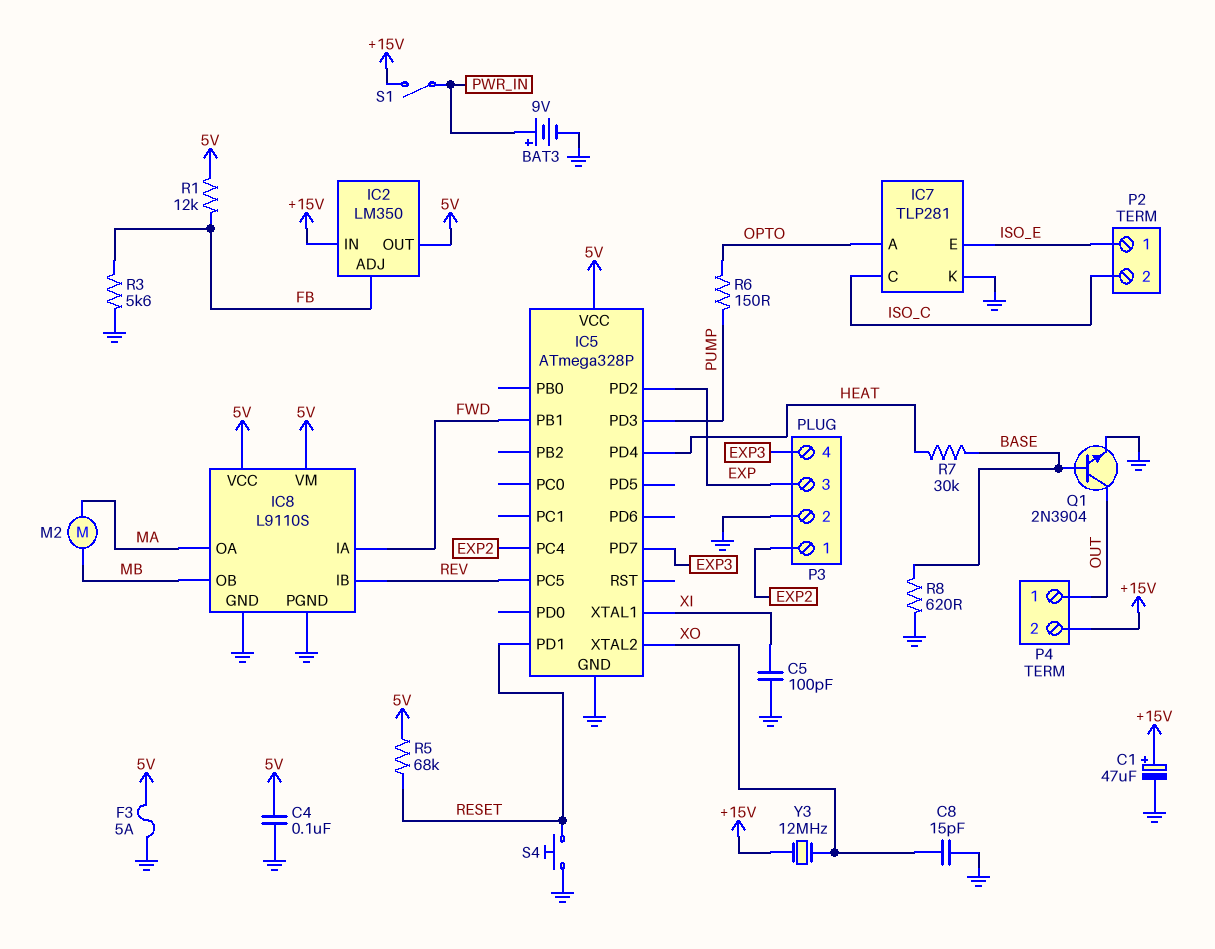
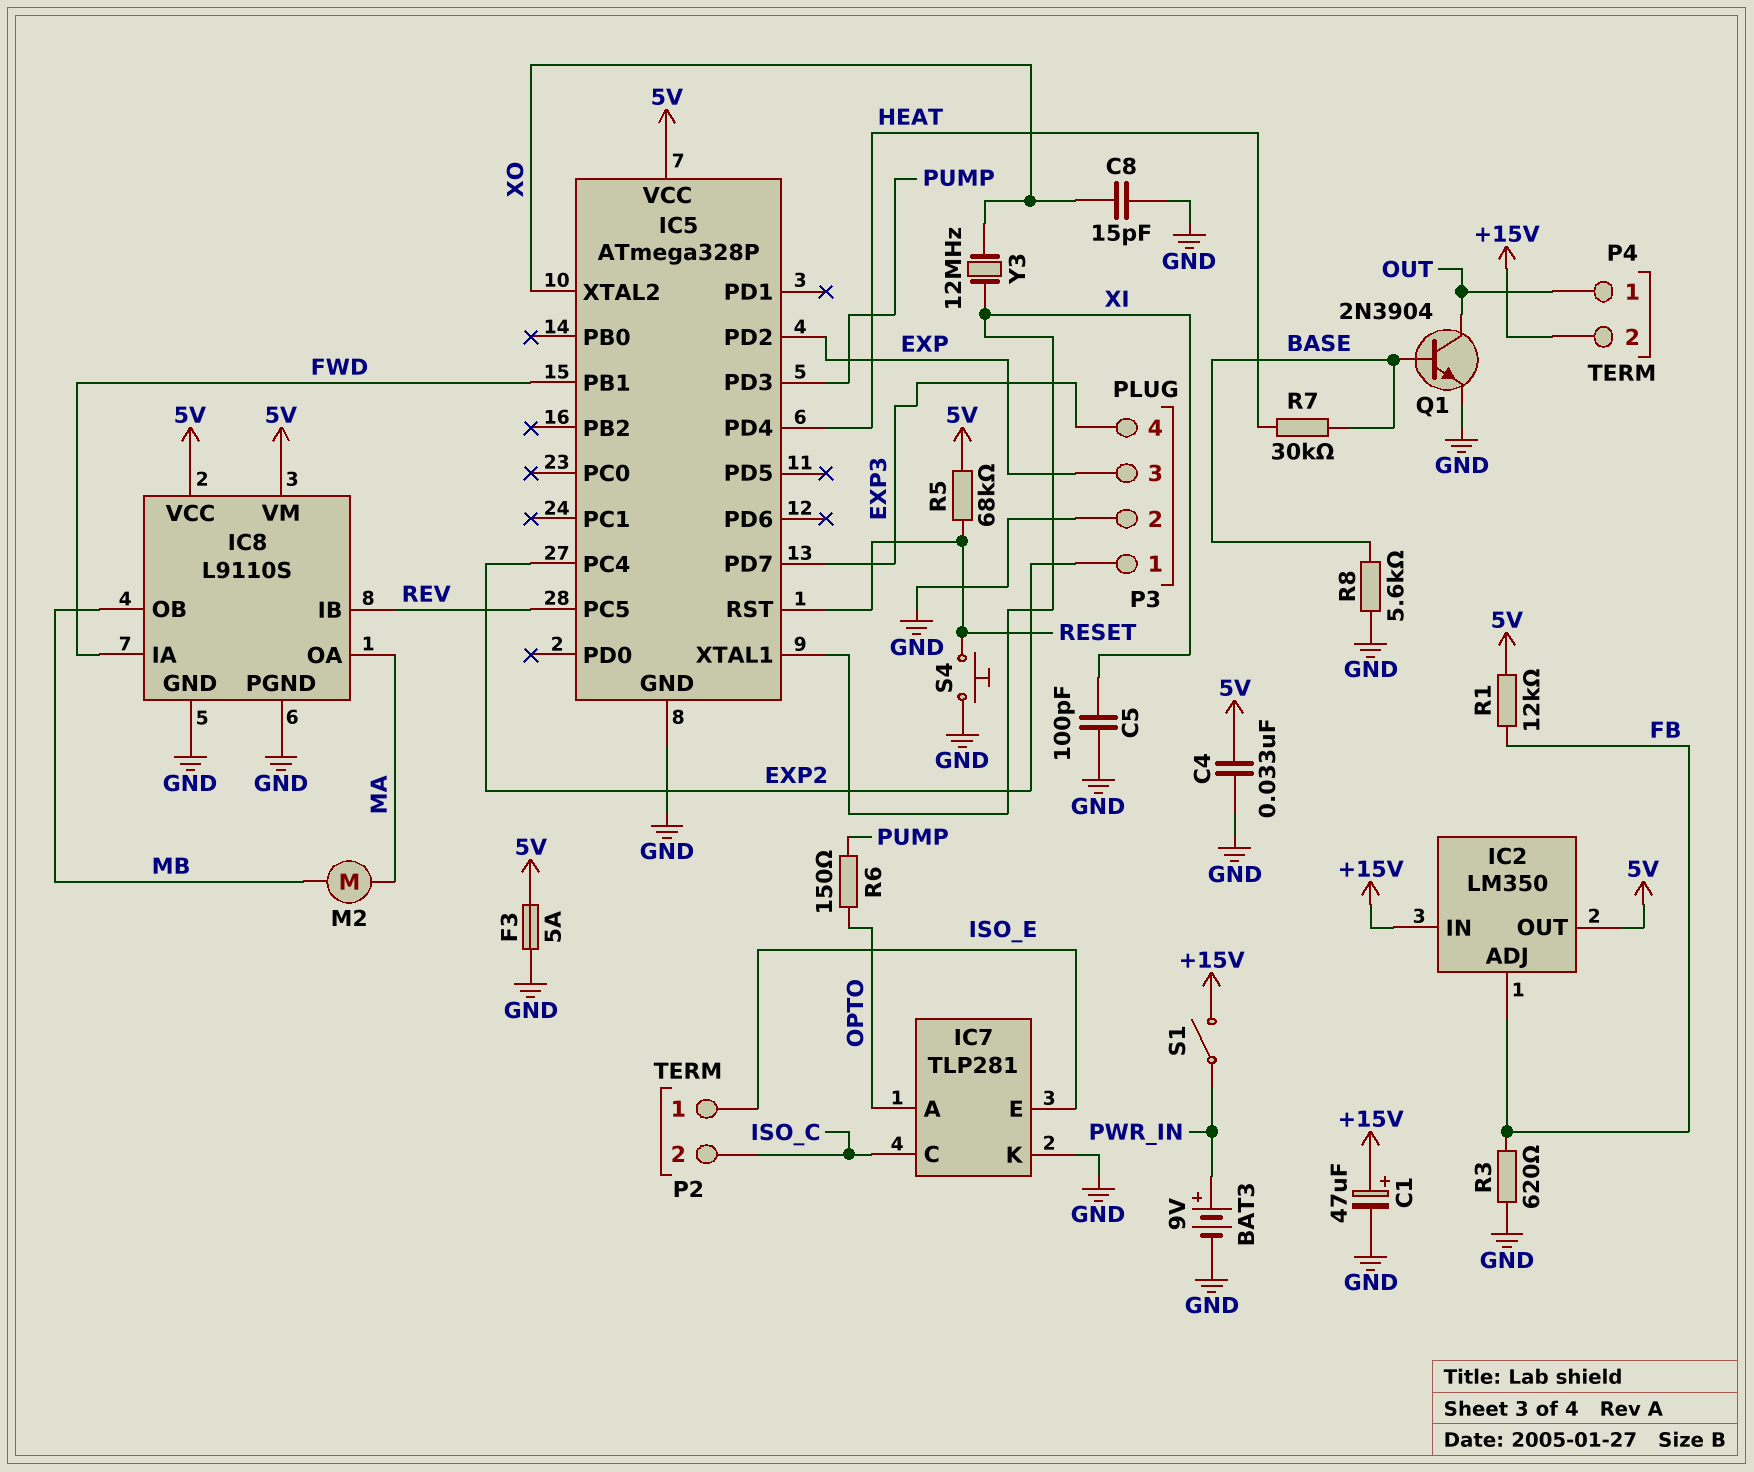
C4: 100nF (5V, GND) -> 33nF (5V, GND)
IC5 pin PD1: RESET -> none
IC5 pin RST: none -> RESET
R3: 5.6k (FB, GND) -> 620 (FB, GND)
R8: 620 (BASE, GND) -> 5.6k (BASE, GND)
Y3: 12MHz (+15V, XO) -> 12MHz (XI, XO)

